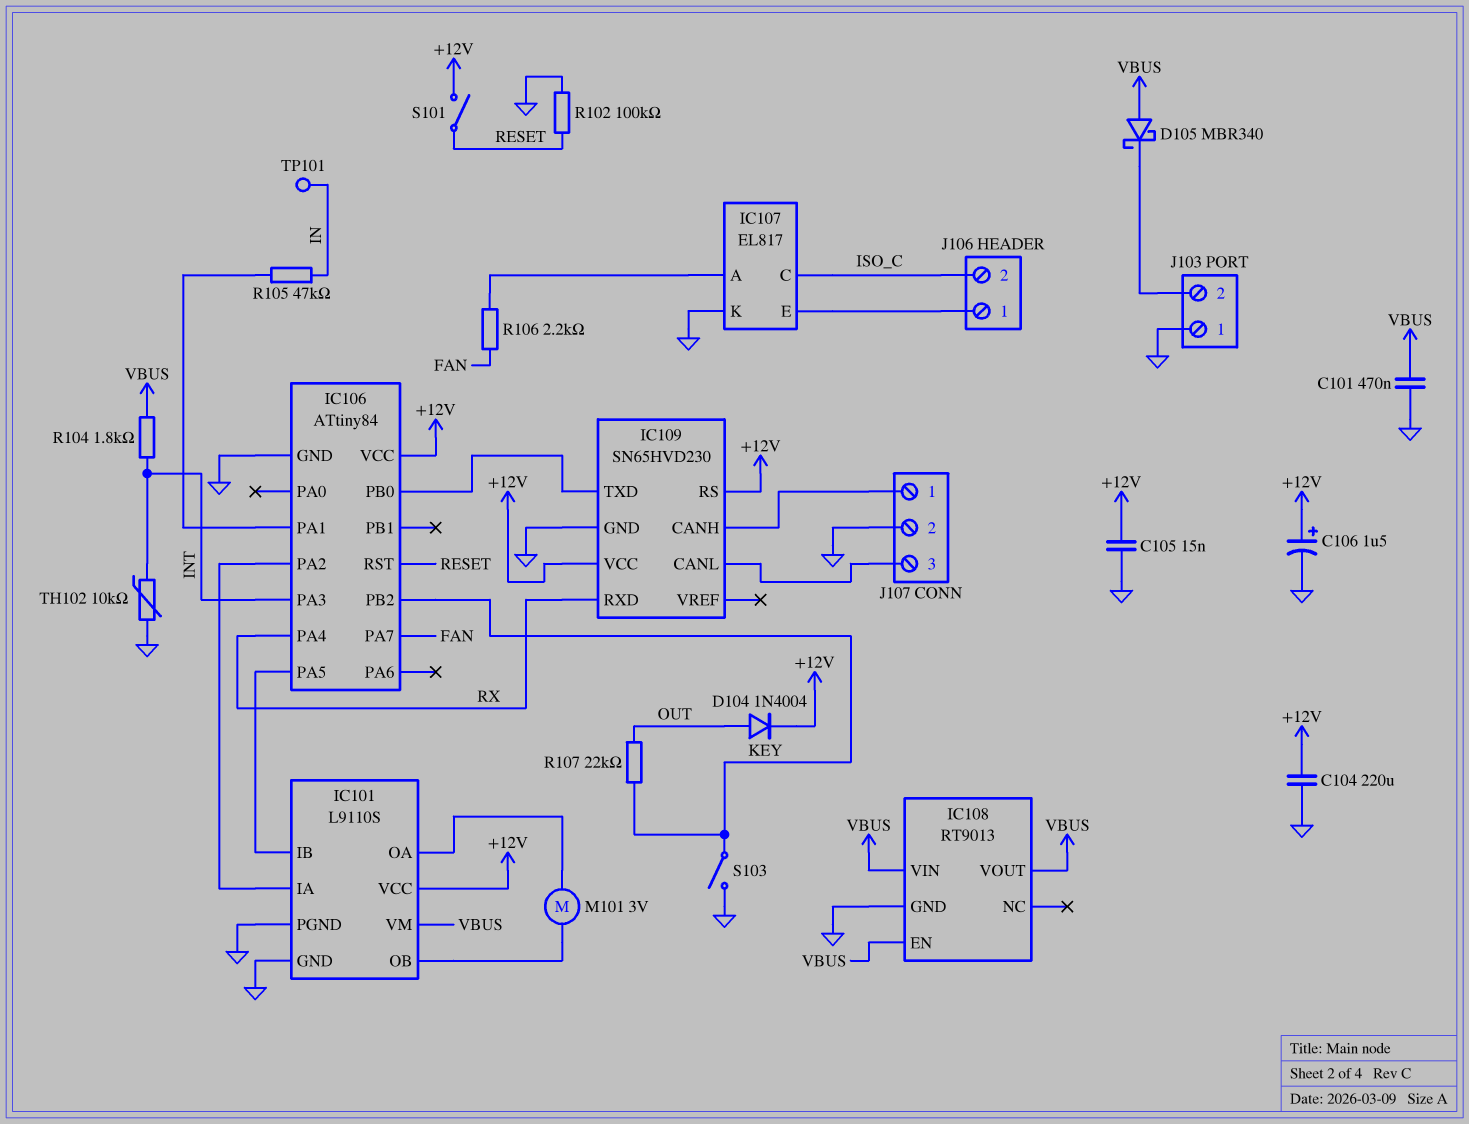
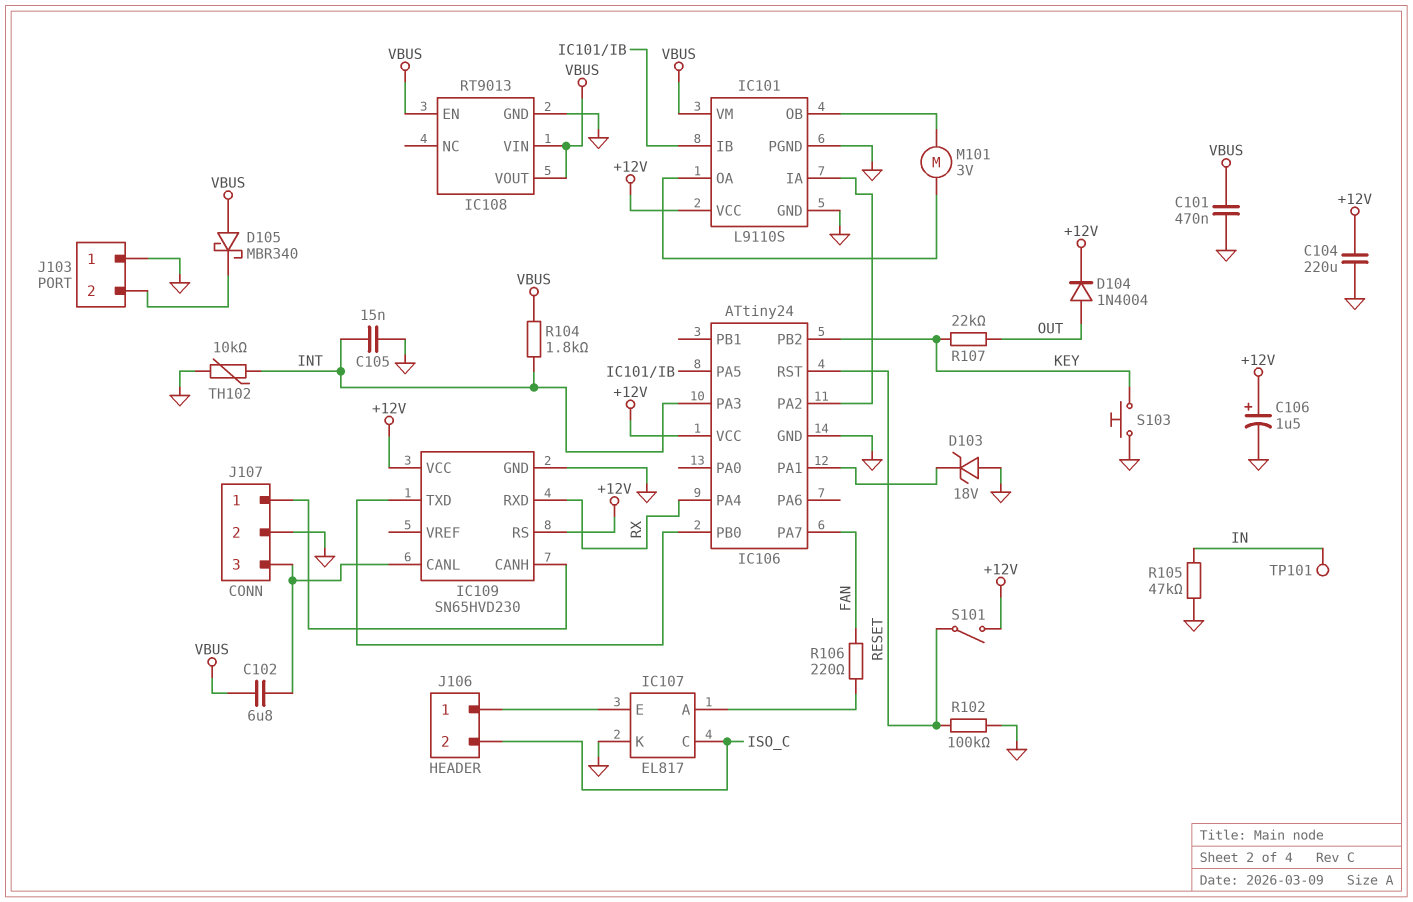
C102: none -> 6.8uF (IC109/CANL, VBUS)
C105: 15nF (+12V, GND) -> 15nF (GND, INT)
D103: none -> zener 18V (A GND, K IC106/PA1)
IC106: ATtiny84 -> ATtiny24
R105: 47k (IC106/PA1, IN) -> 47k (GND, IN)
R106: 2.2k (FAN, IC107/A) -> 220 (FAN, IC107/A)
S103: switch (GND, KEY) -> button (GND, KEY)

